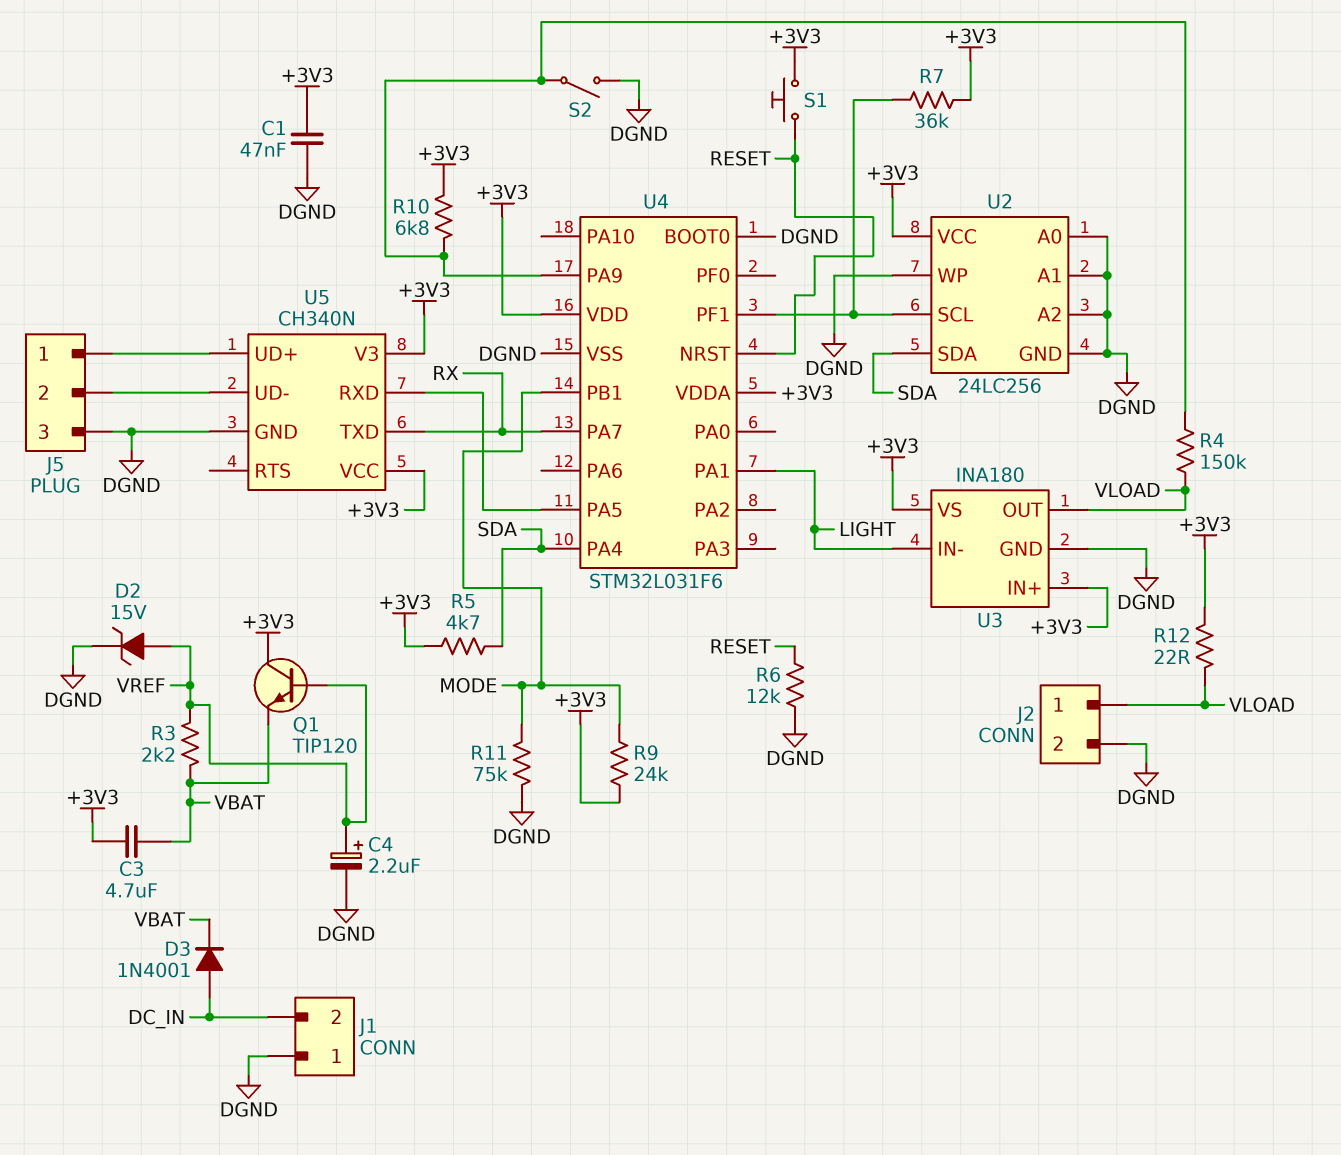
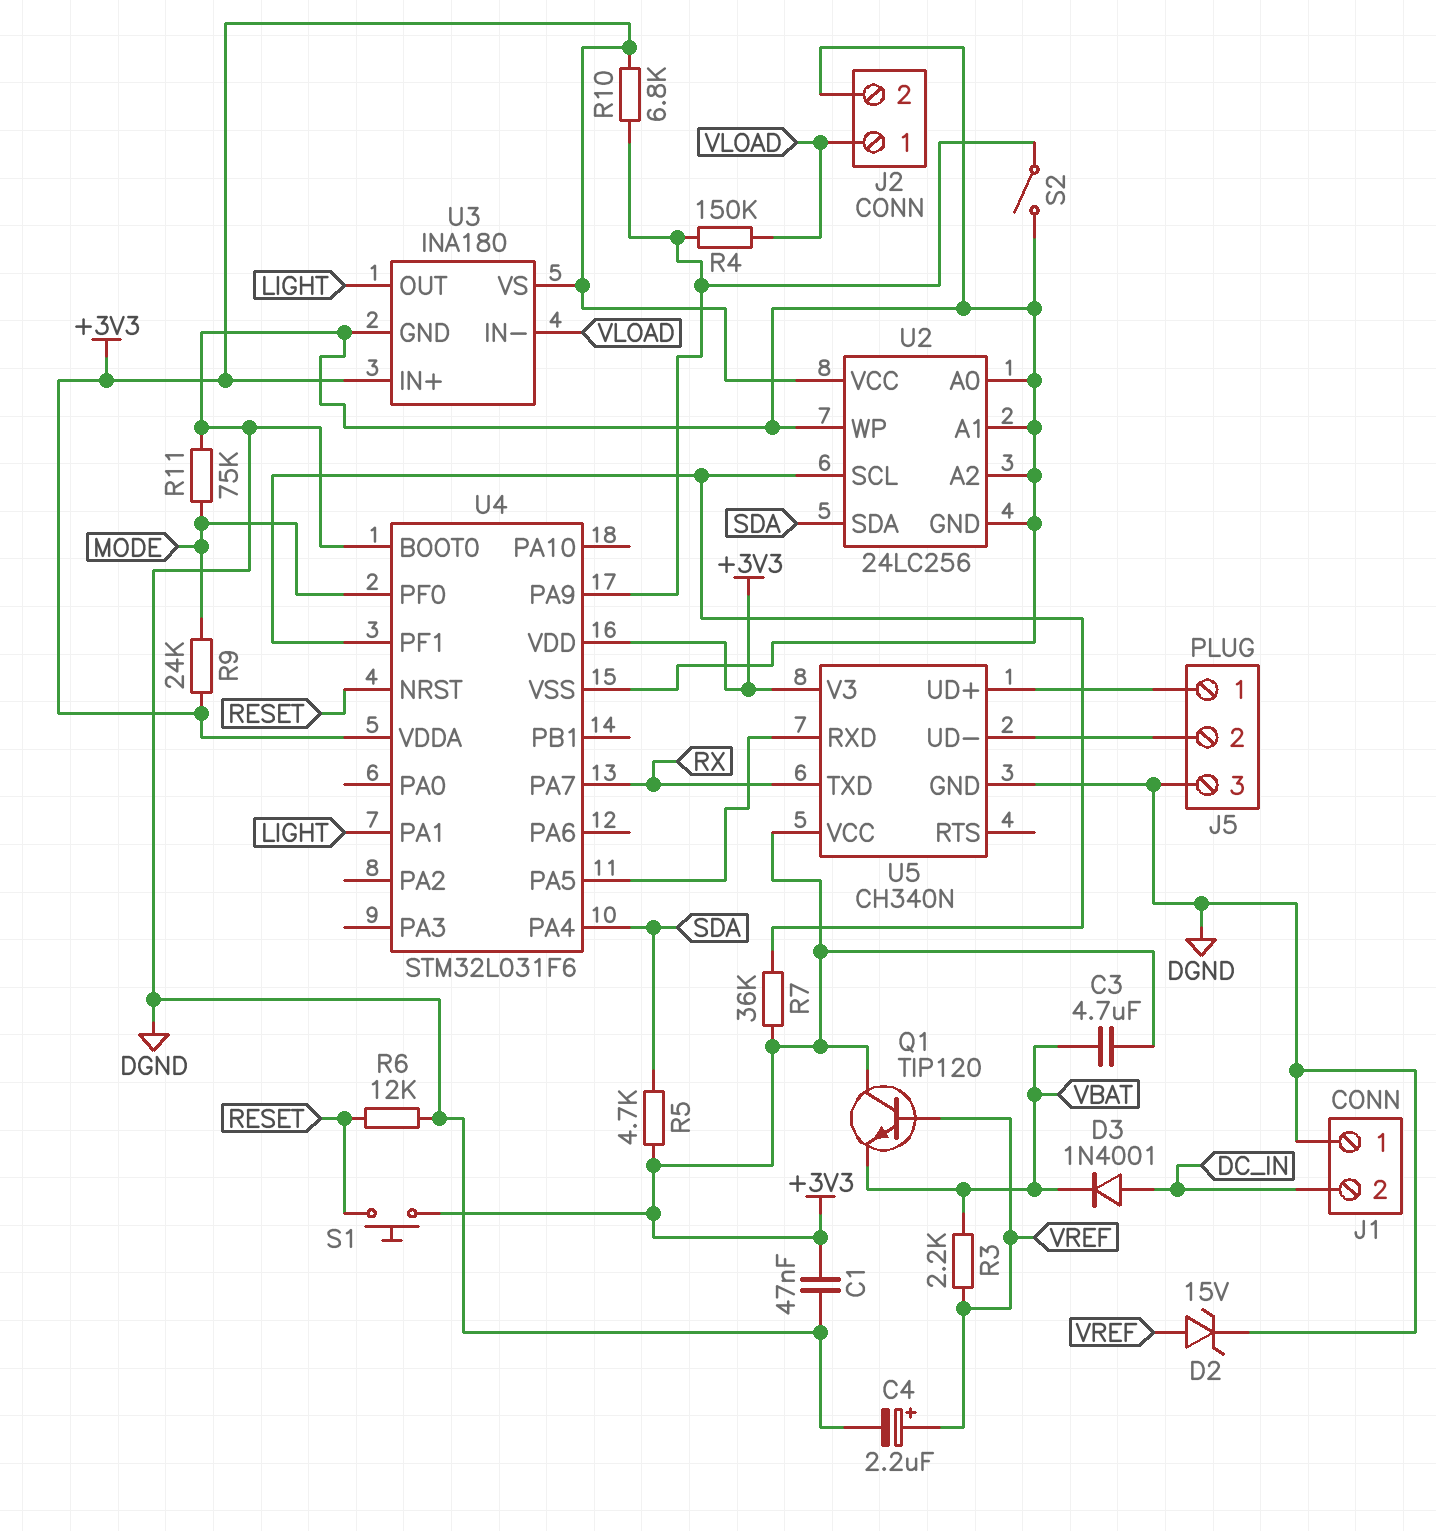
R12: 22 (+3V3, VLOAD) -> none
U3 pin IN-: LIGHT -> VLOAD
U3 pin OUT: VLOAD -> LIGHT
U4 pin PB1: MODE -> none
U4 pin PF0: none -> MODE

